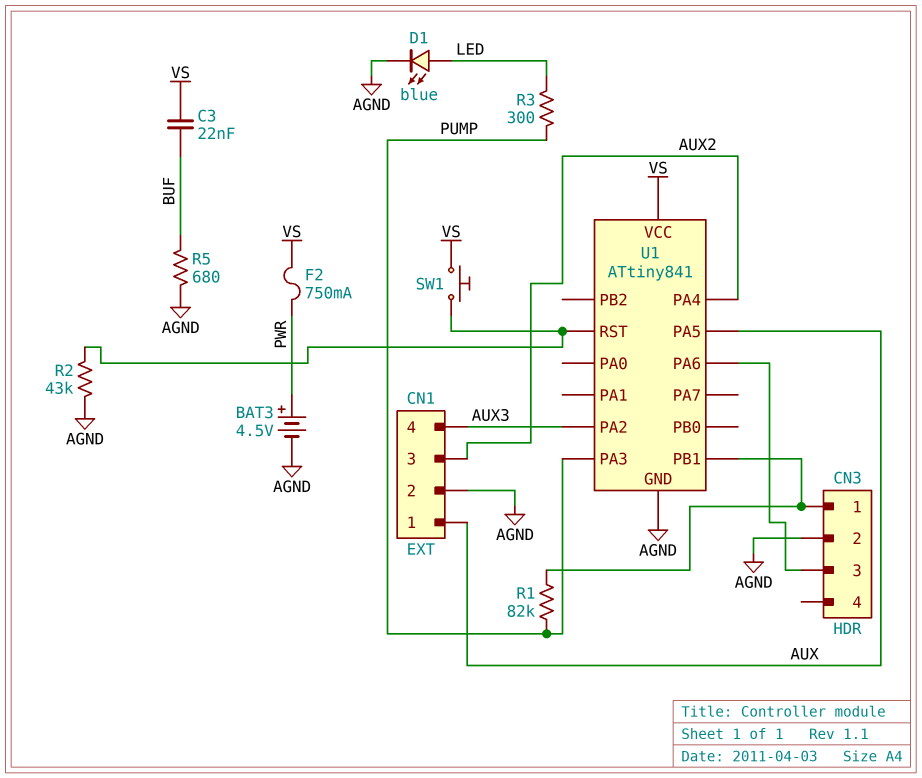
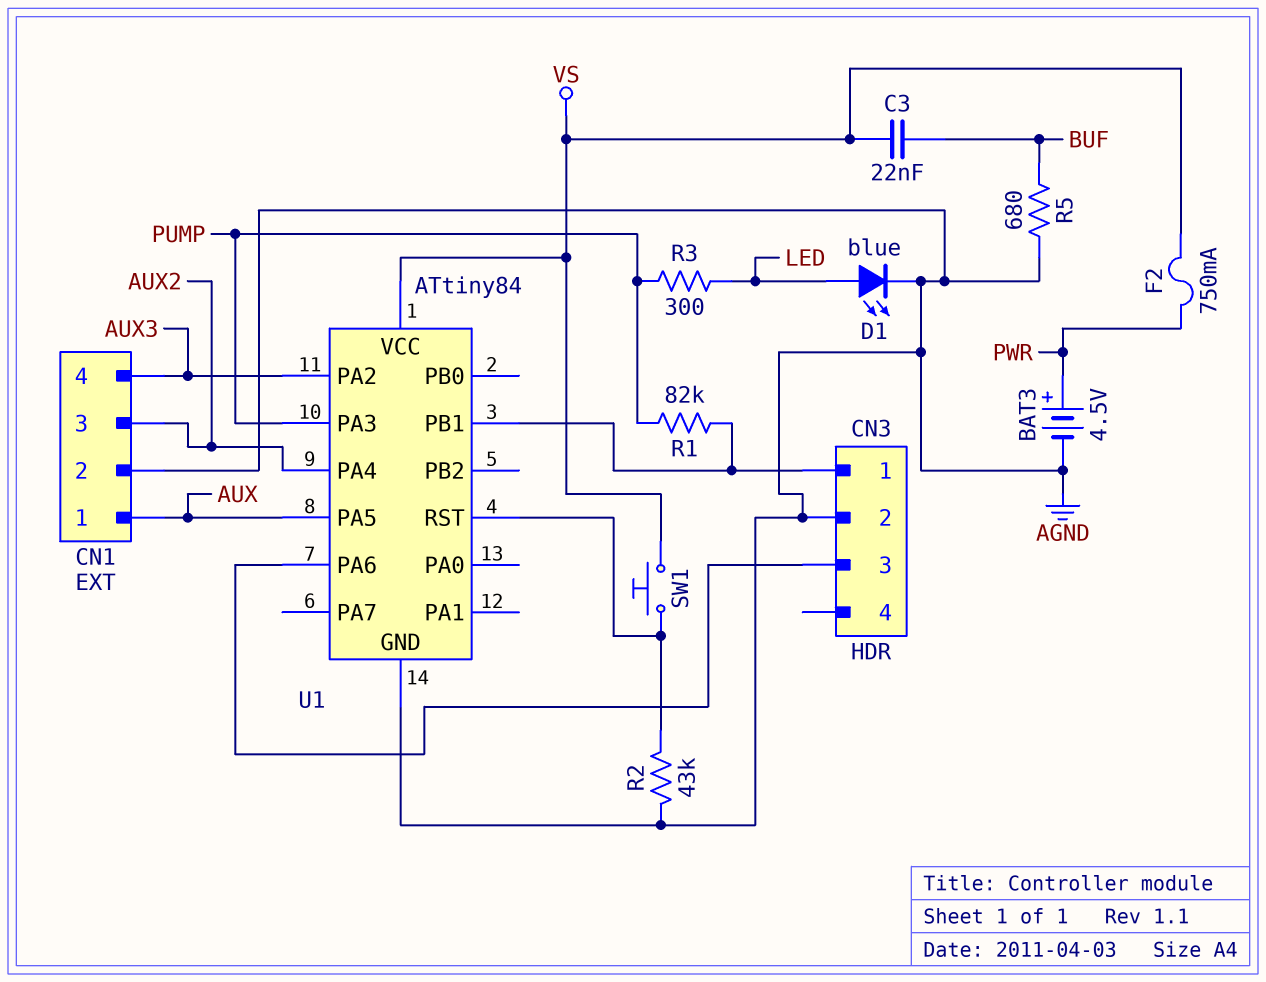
U1: ATtiny841 -> ATtiny84

